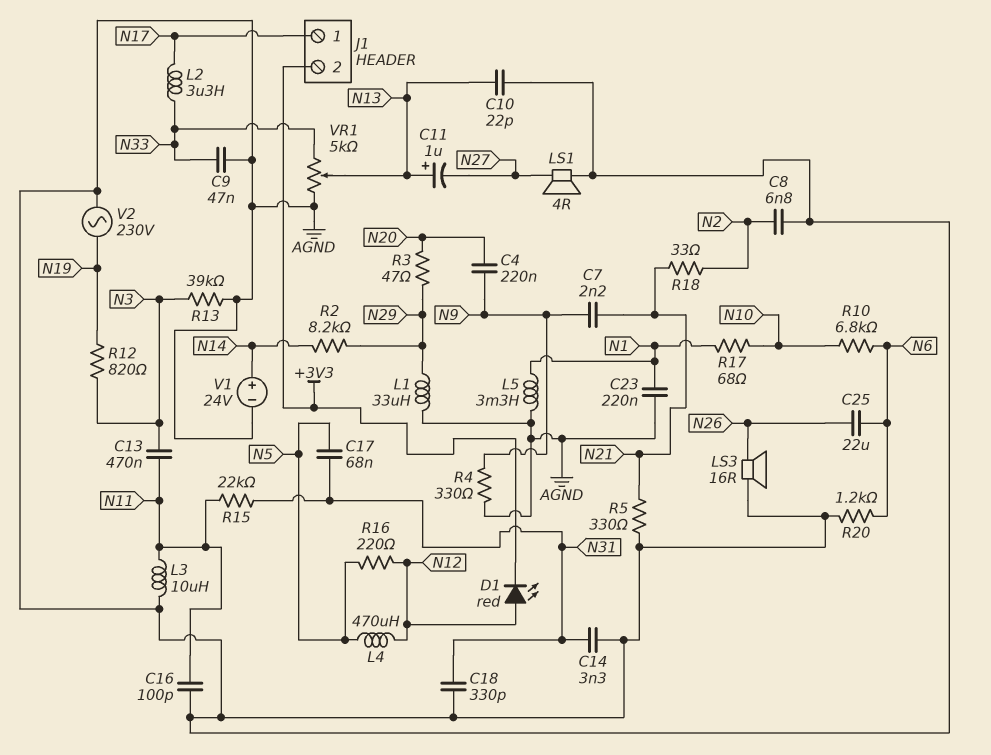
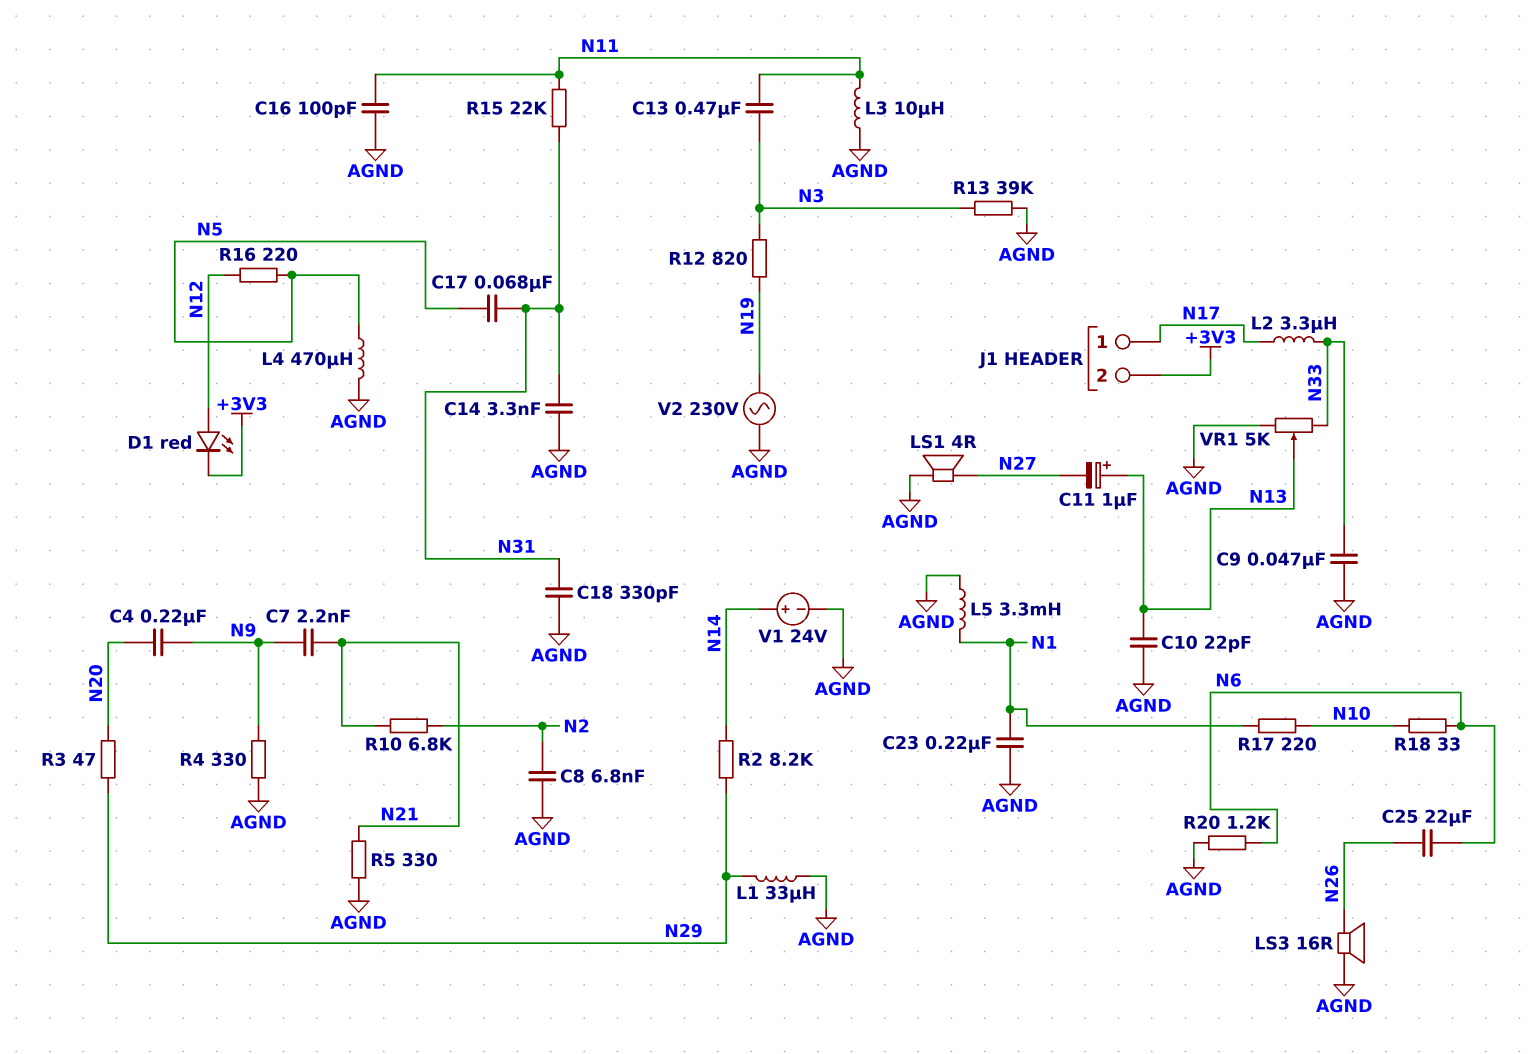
L4: 470uH (N5, N12) -> 470uH (AGND, N5)
R10: 6.8k (N6, N10) -> 6.8k (N2, N21)
R17: 68 (N1, N10) -> 220 (N1, N10)
R18: 33 (N2, N21) -> 33 (N6, N10)

